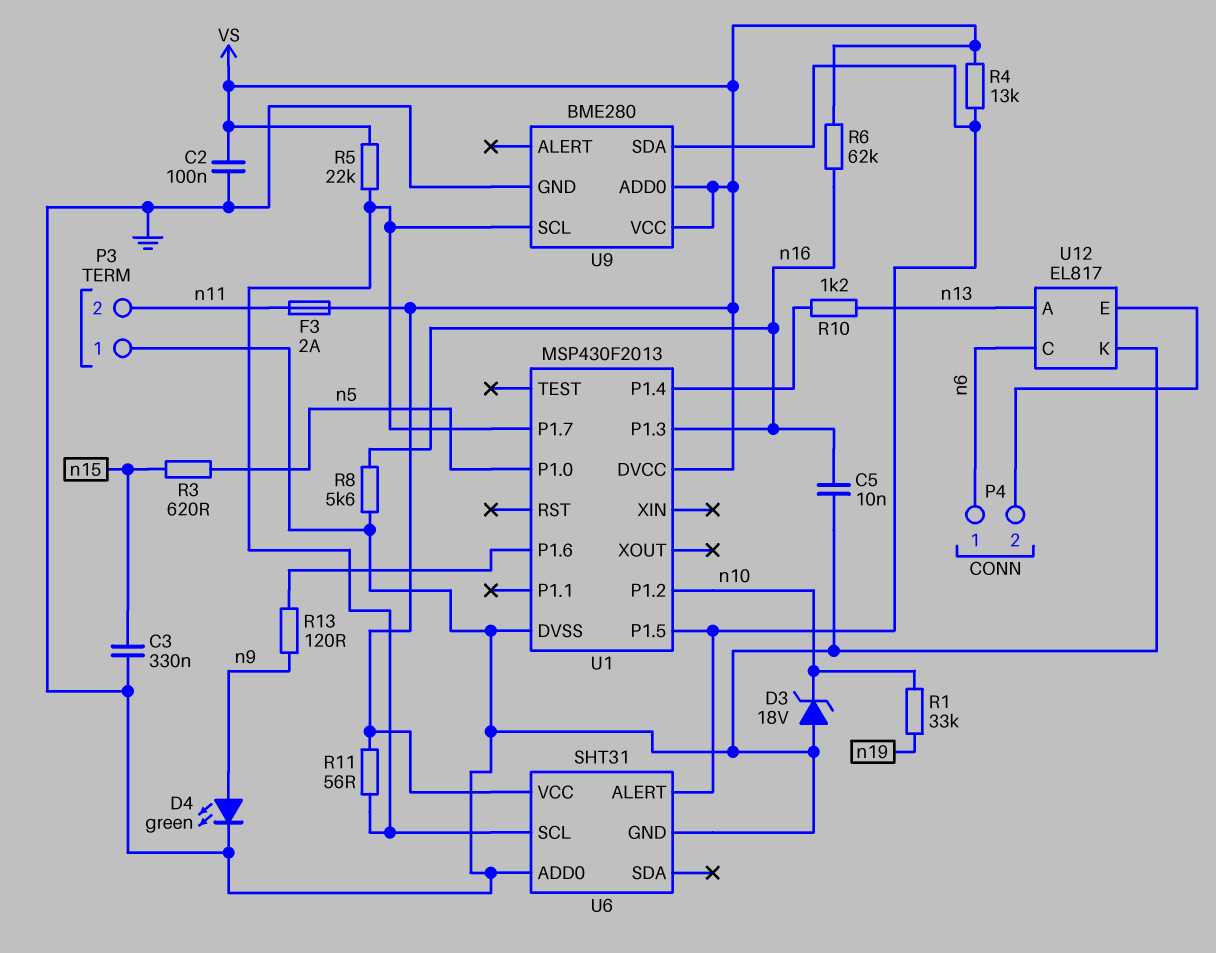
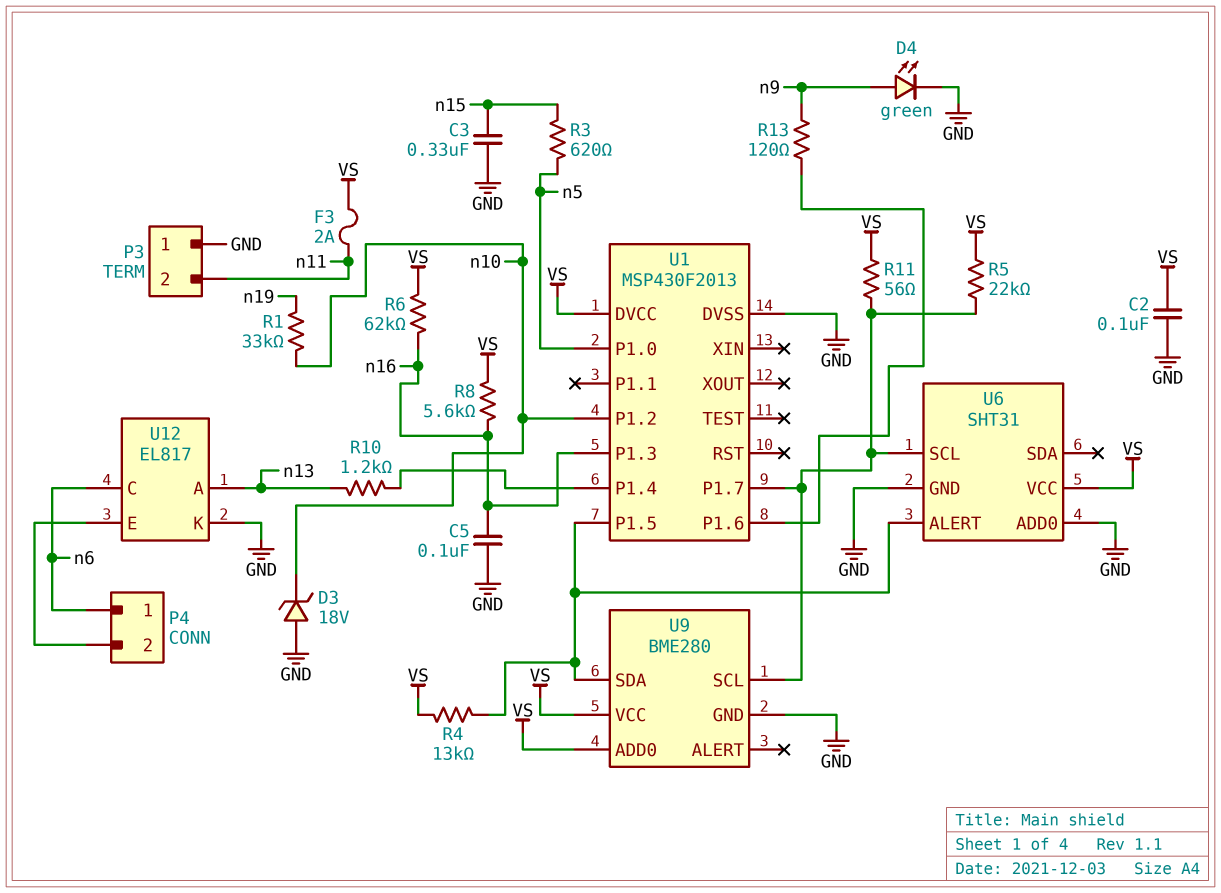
C5: 10nF (GND, n16) -> 100nF (GND, n16)
R8: 5.6k (GND, n16) -> 5.6k (VS, n16)

